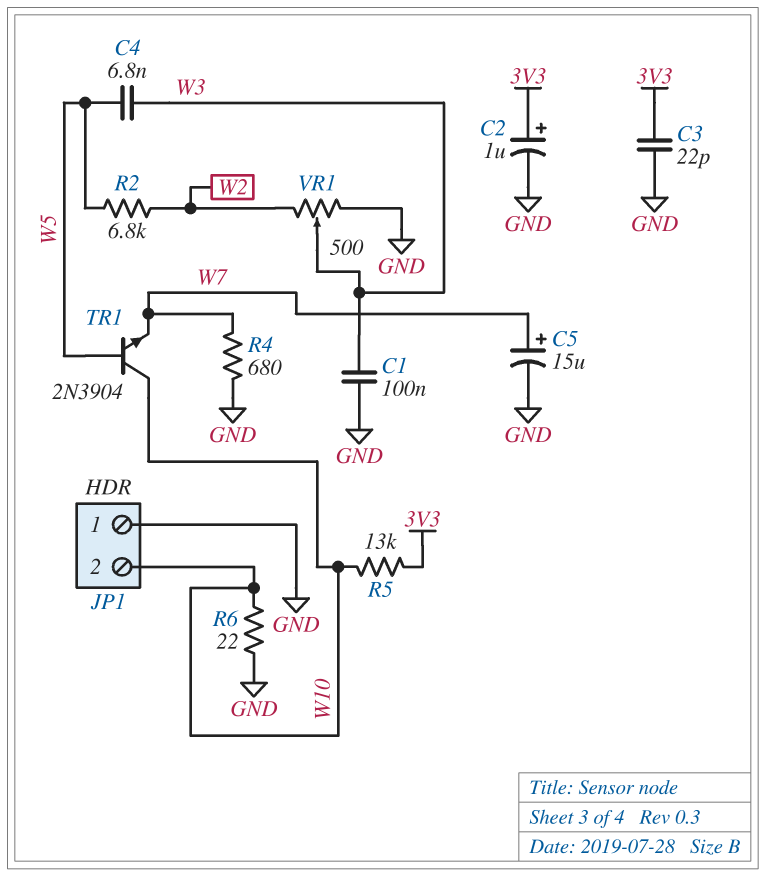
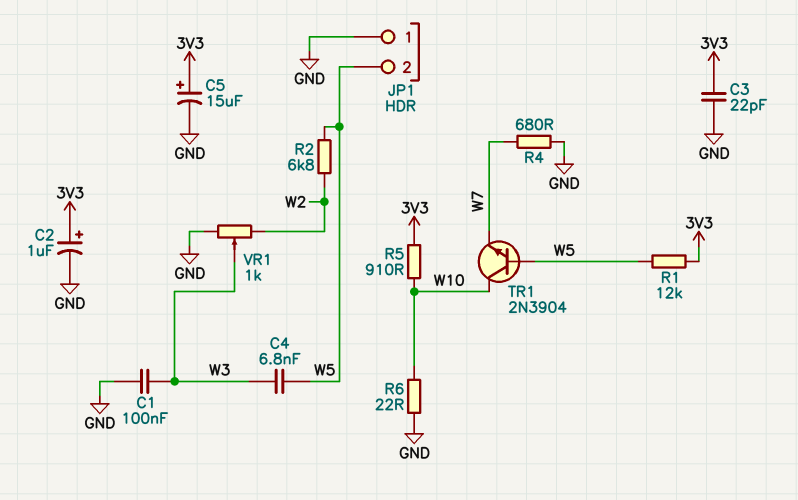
C5: 15uF (plus W7, minus GND) -> 15uF (plus 3V3, minus GND)
JP1 pin 2: W10 -> W5
R1: none -> 12k (3V3, W5)
R5: 13k (3V3, W10) -> 910 (3V3, W10)
VR1: 500 (GND, W2, wiper W3) -> 1k (GND, W2, wiper W3)

